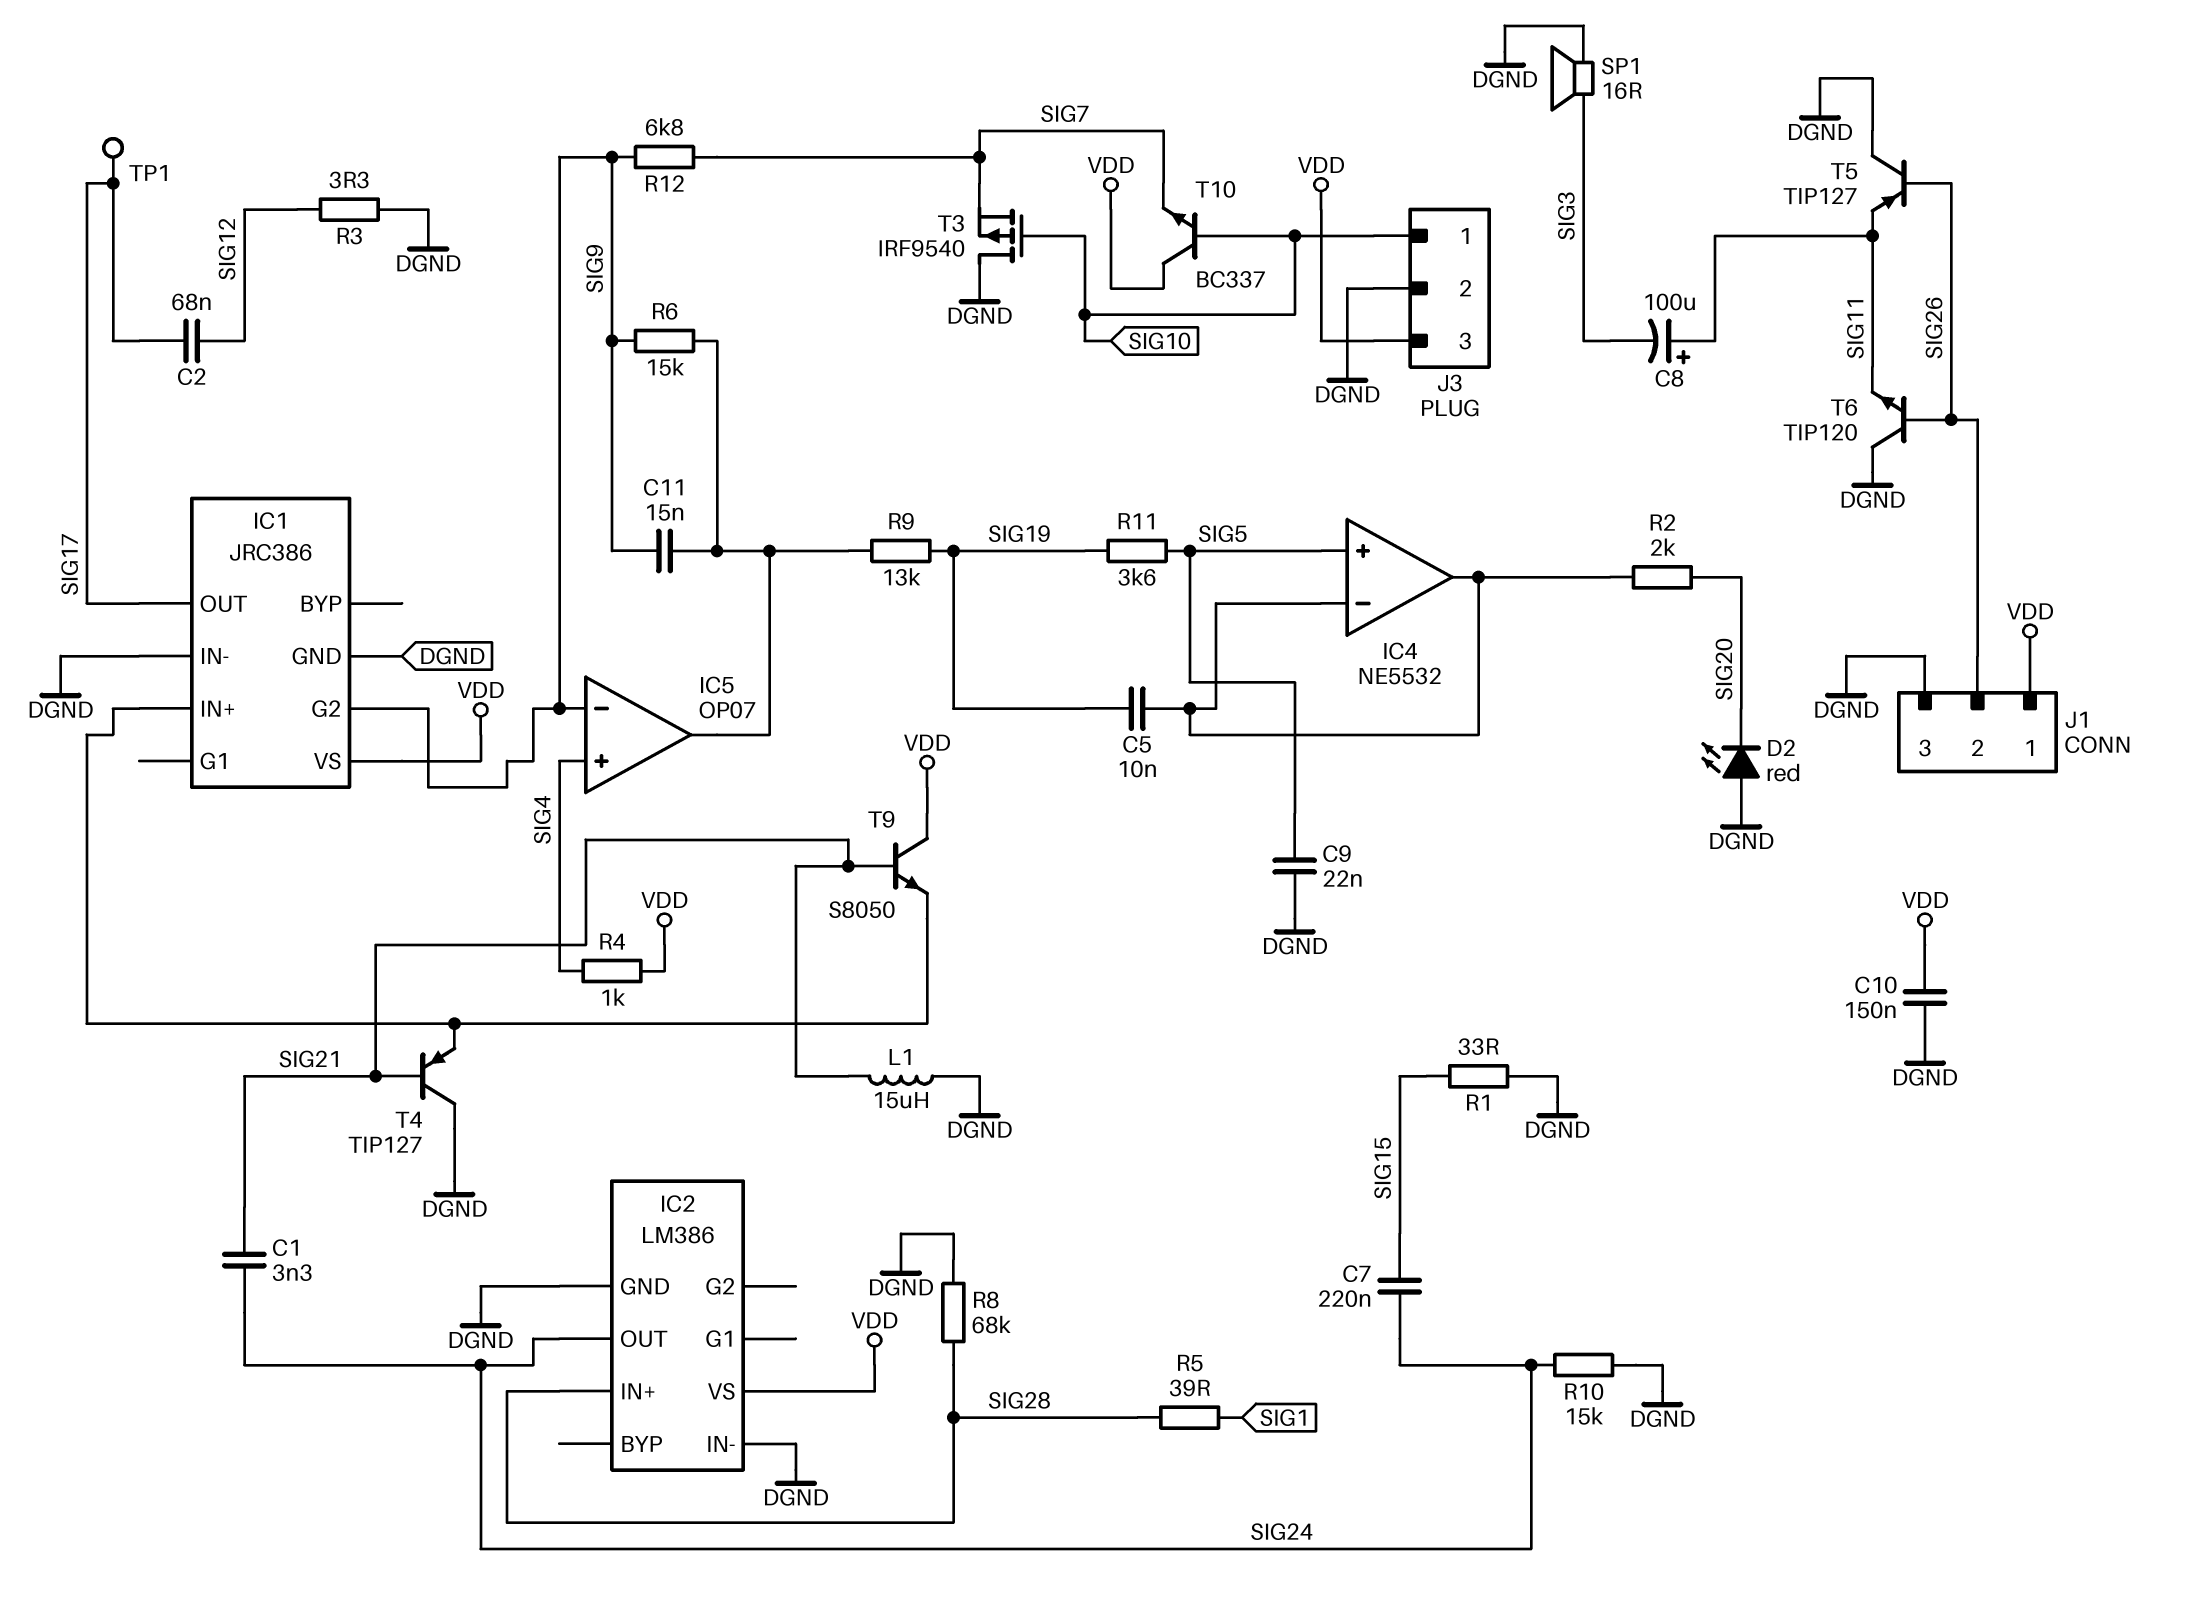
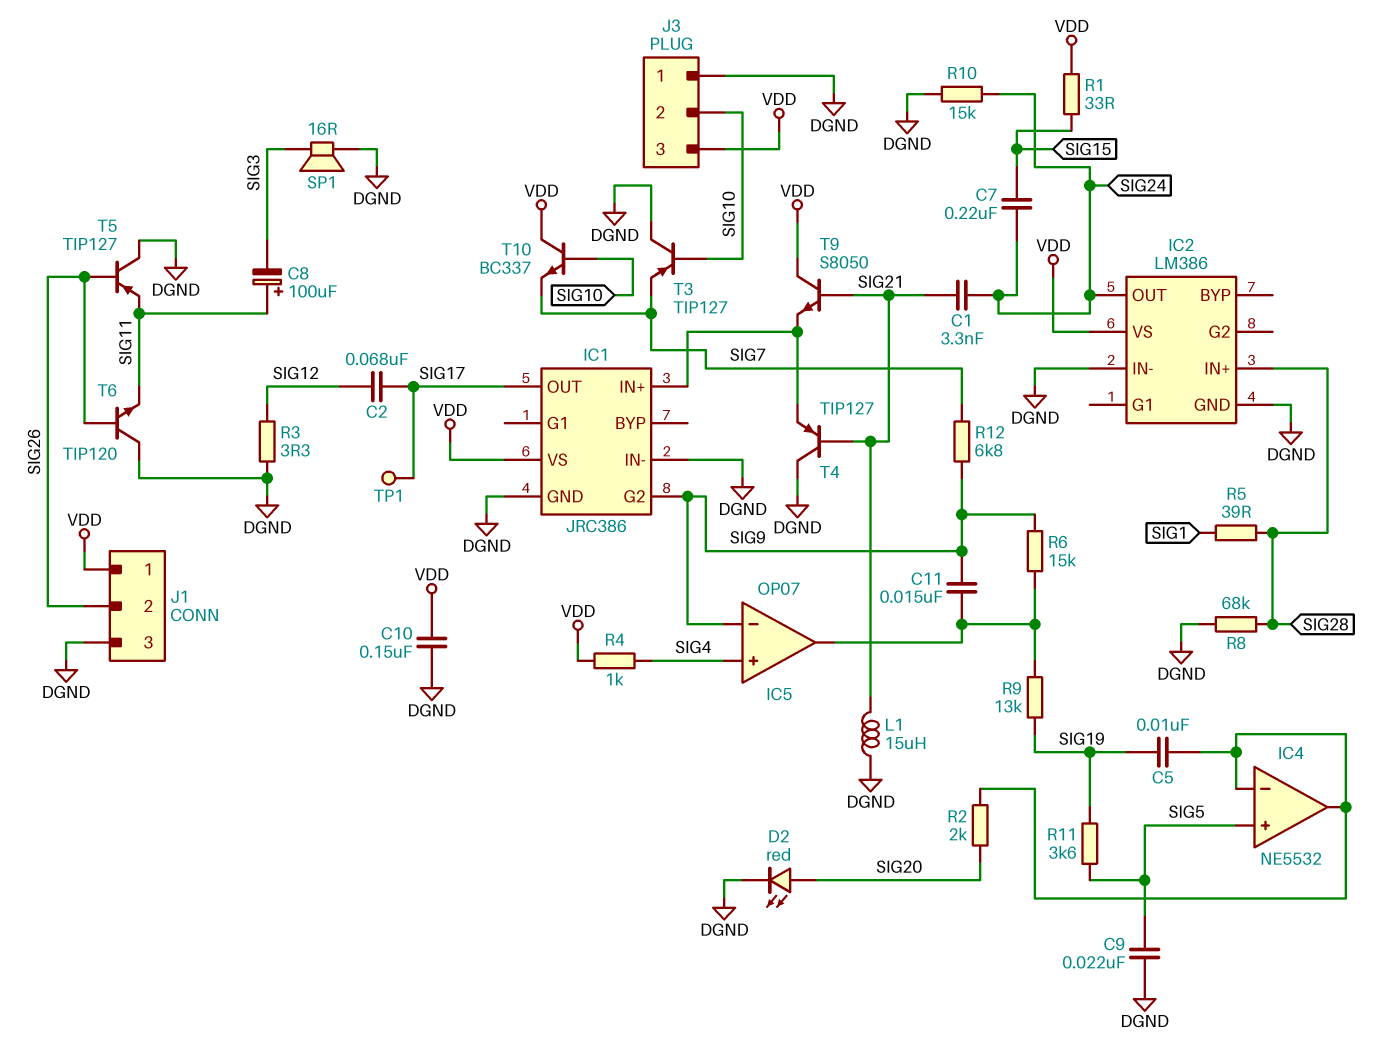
D2: LED red (A DGND, K SIG20) -> LED red (A SIG20, K DGND)
J3 pin 1: SIG10 -> DGND
J3 pin 2: DGND -> SIG10
R1: 33 (DGND, SIG15) -> 33 (SIG15, VDD)
T3: PMOS IRF9540 (G SIG10, D DGND, S SIG7) -> PNP TIP127 (B SIG10, C DGND, E SIG7)

